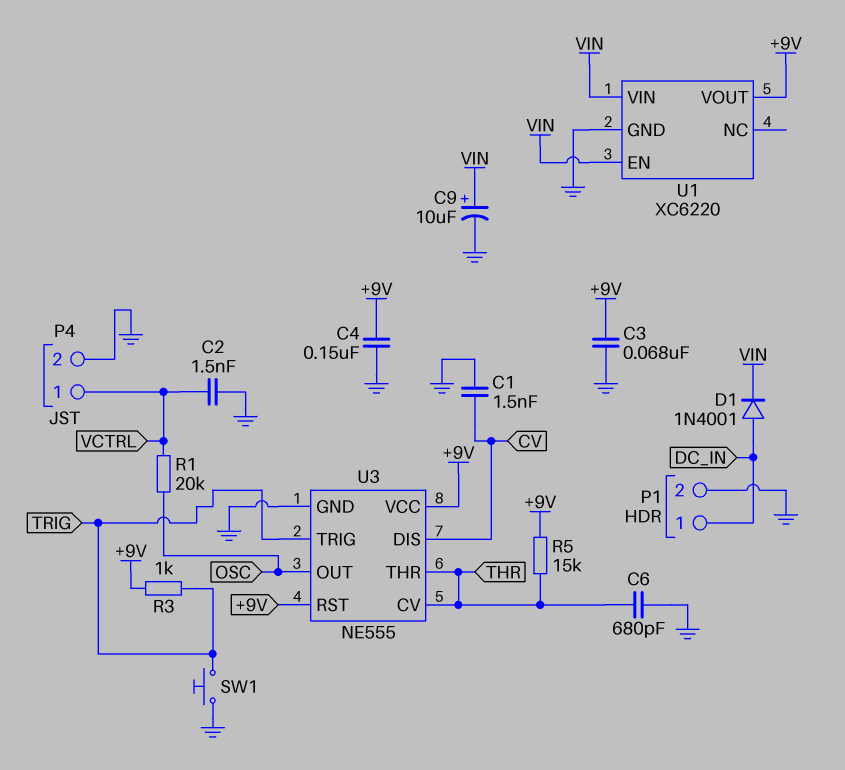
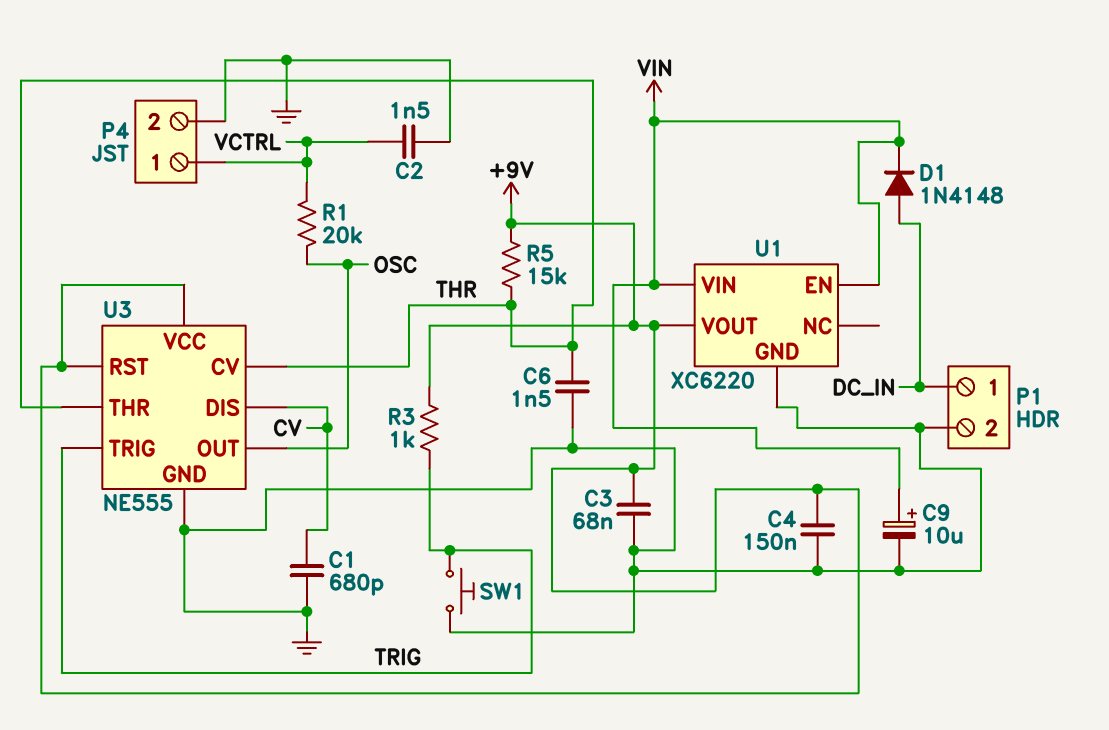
C1: 1.5nF (CV, GND) -> 680pF (CV, GND)
C6: 680pF (GND, THR) -> 1.5nF (GND, THR)
D1: diode 1N4001 (A DC_IN, K VIN) -> diode 1N4148 (A DC_IN, K VIN)

